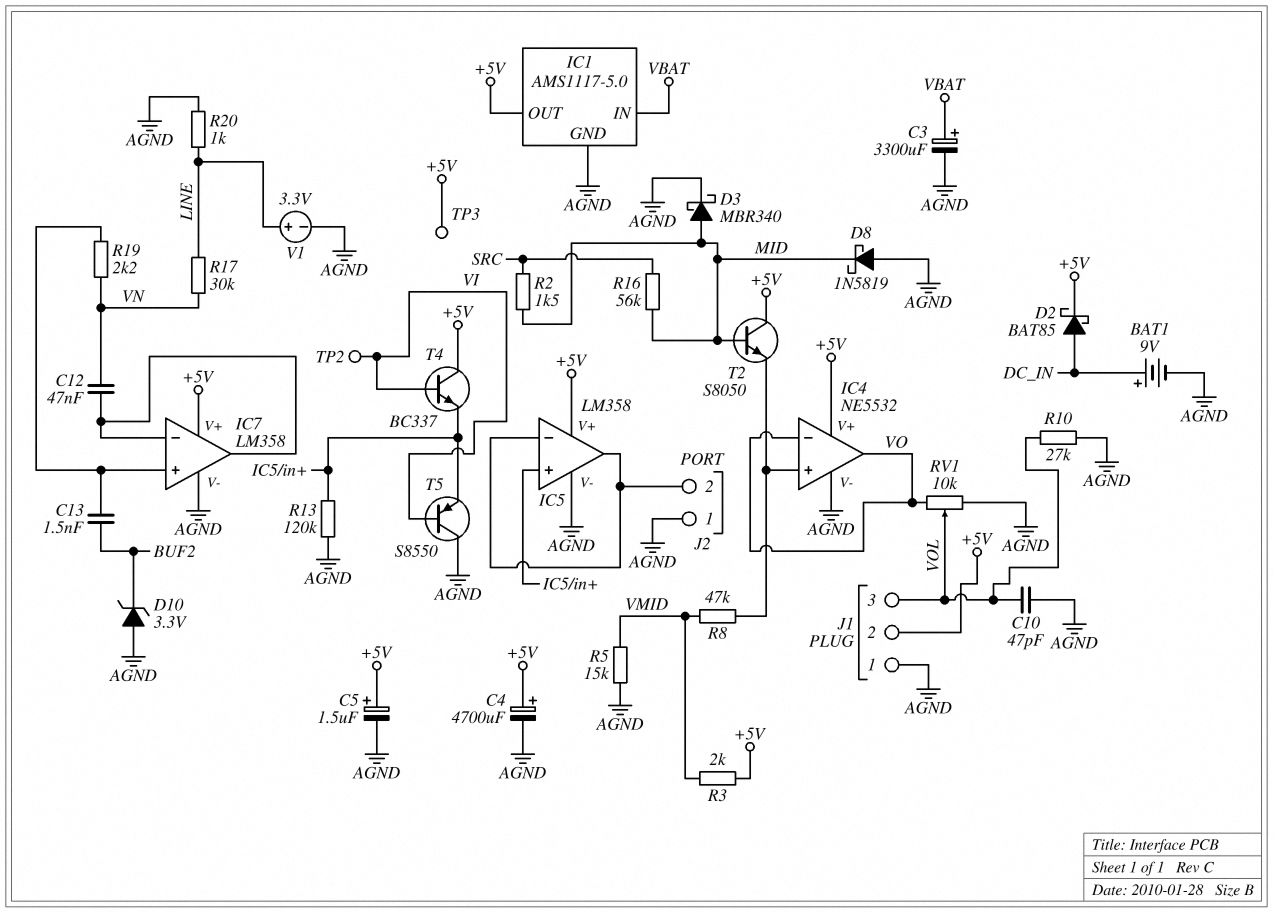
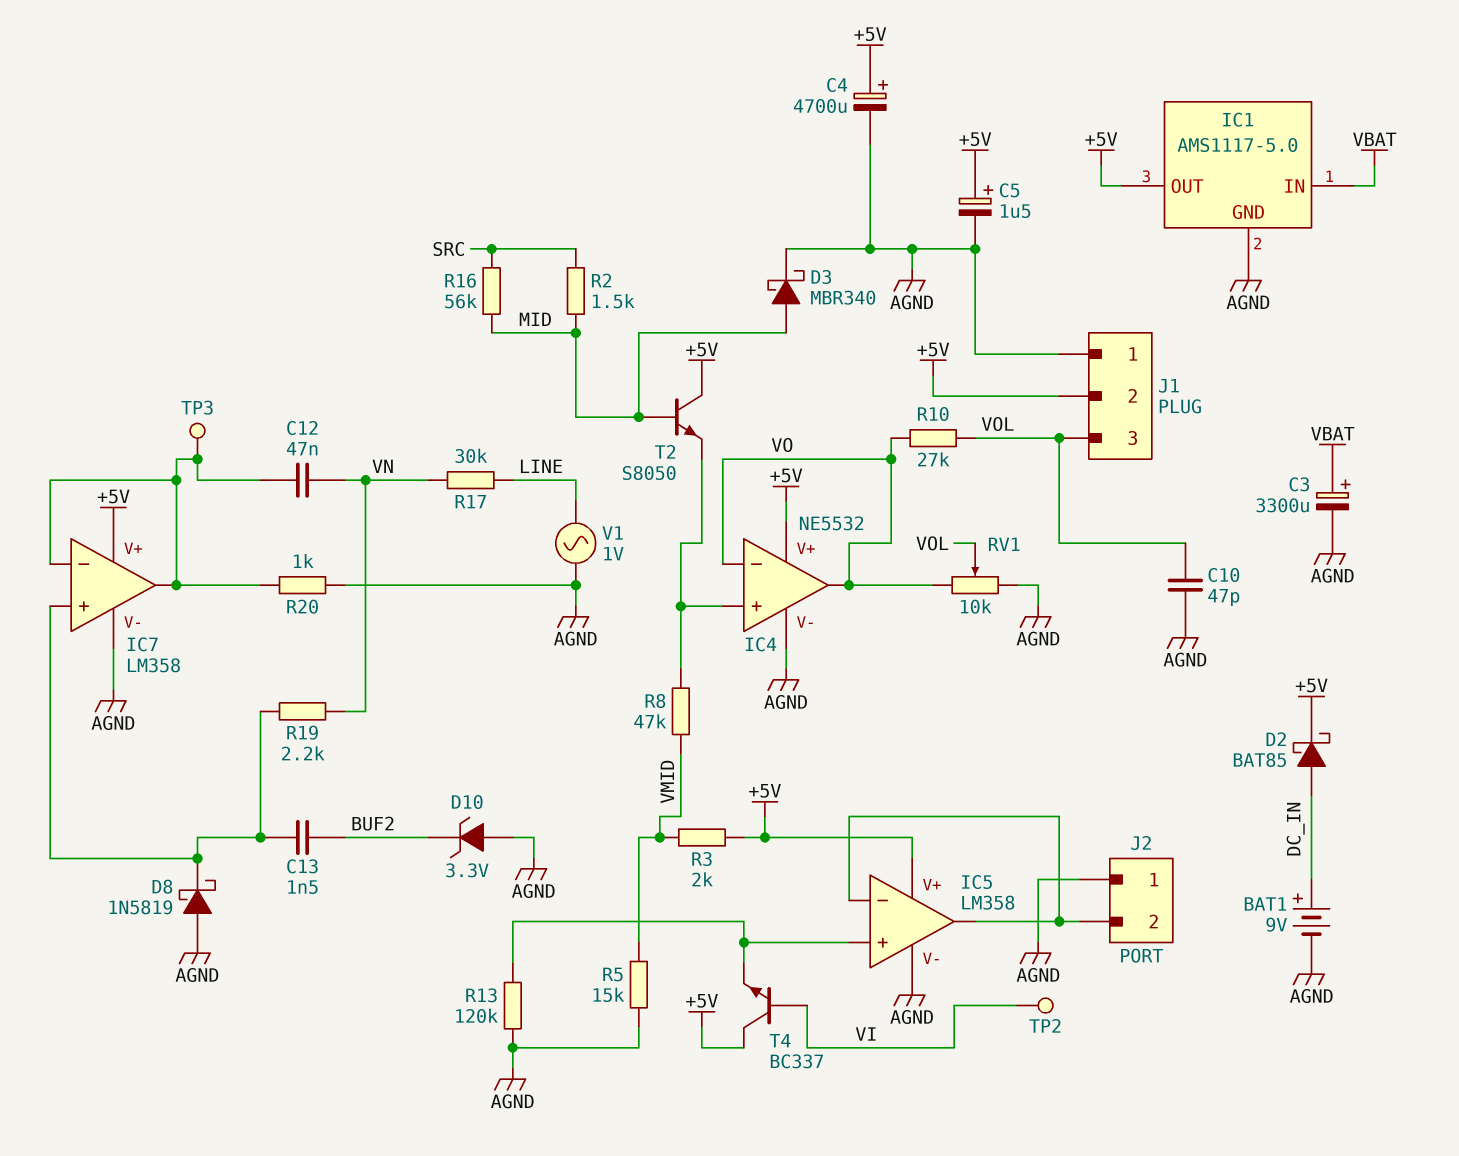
D8: schottky 1N5819 (A AGND, K MID) -> schottky 1N5819 (A AGND, K IC7/in+)
R10: 27k (AGND, VOL) -> 27k (VO, VOL)
R20: 1k (AGND, LINE) -> 1k (AGND, IC7/in-)
T5: PNP S8550 (B VI, C AGND, E IC5/in+) -> none
TP3: test point (+5V) -> test point (IC7/in-)
V1: 3.3V (plus LINE, minus AGND) -> AC 1V (AGND, LINE)

